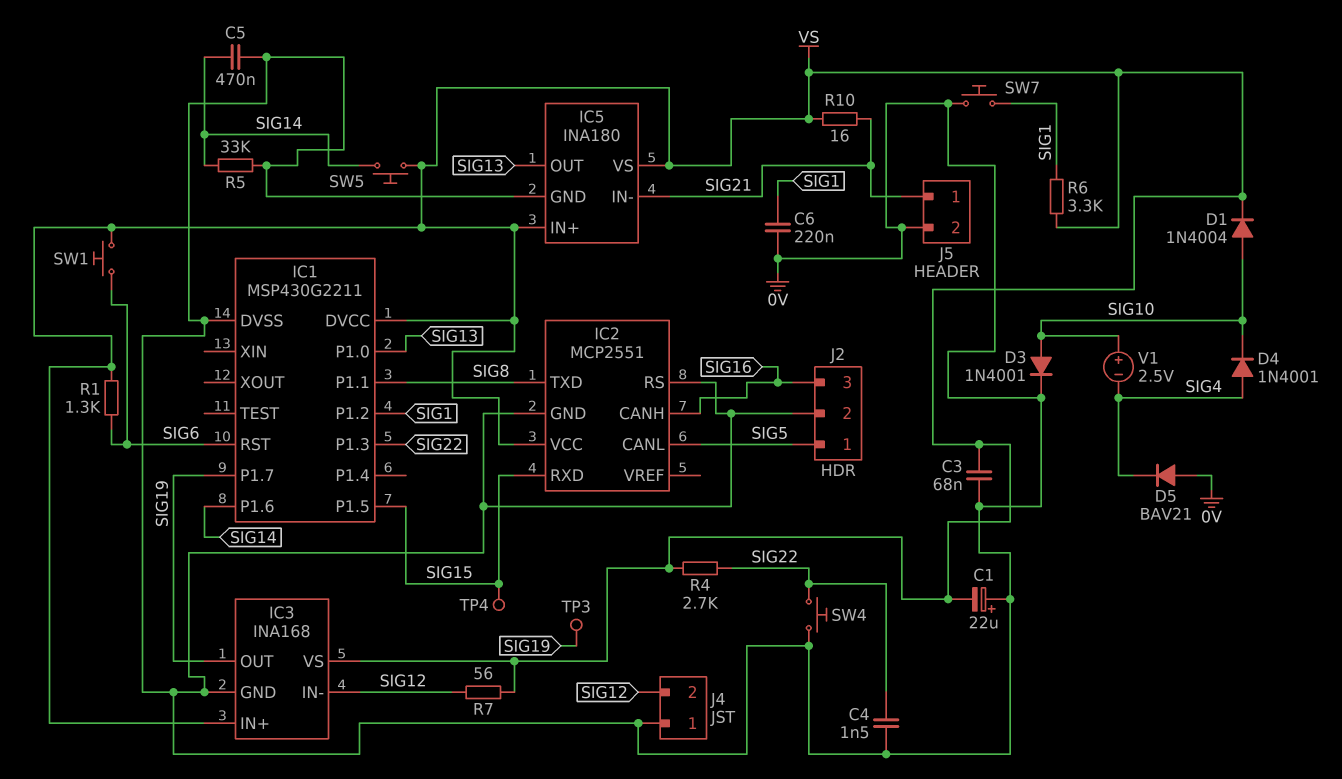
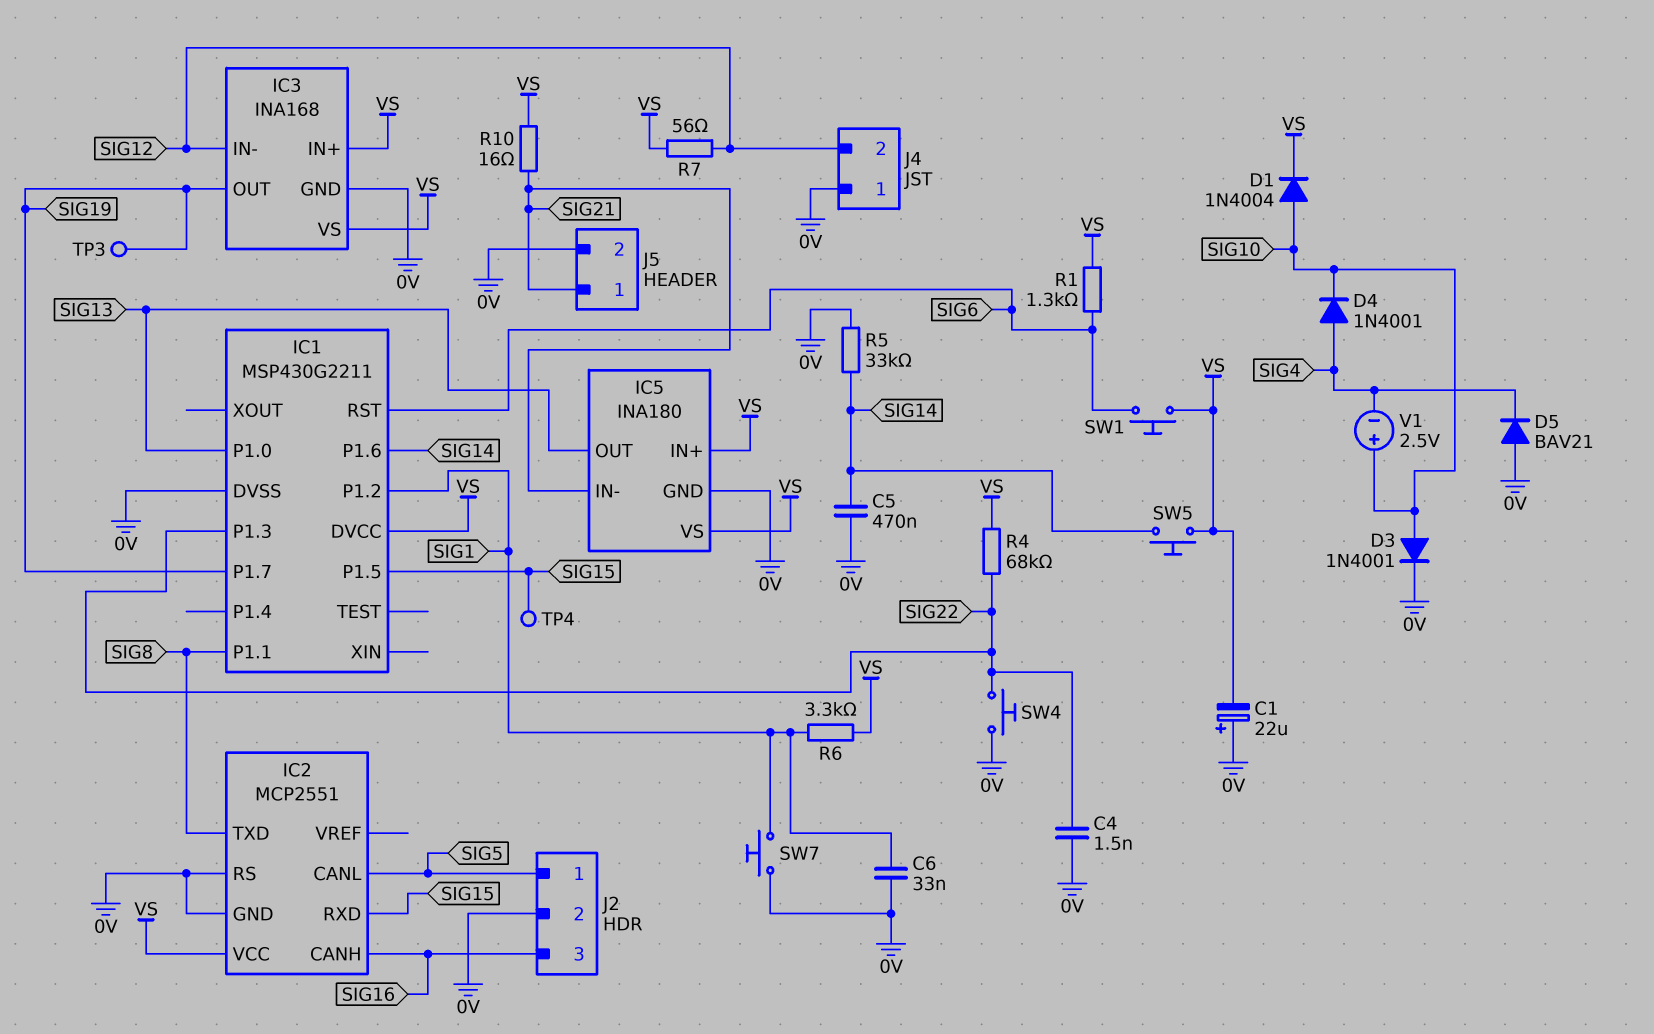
C3: 68nF (0V, VS) -> none
C6: 220nF (0V, SIG1) -> 33nF (0V, SIG1)
R4: 2.7k (SIG22, VS) -> 68k (SIG22, VS)

